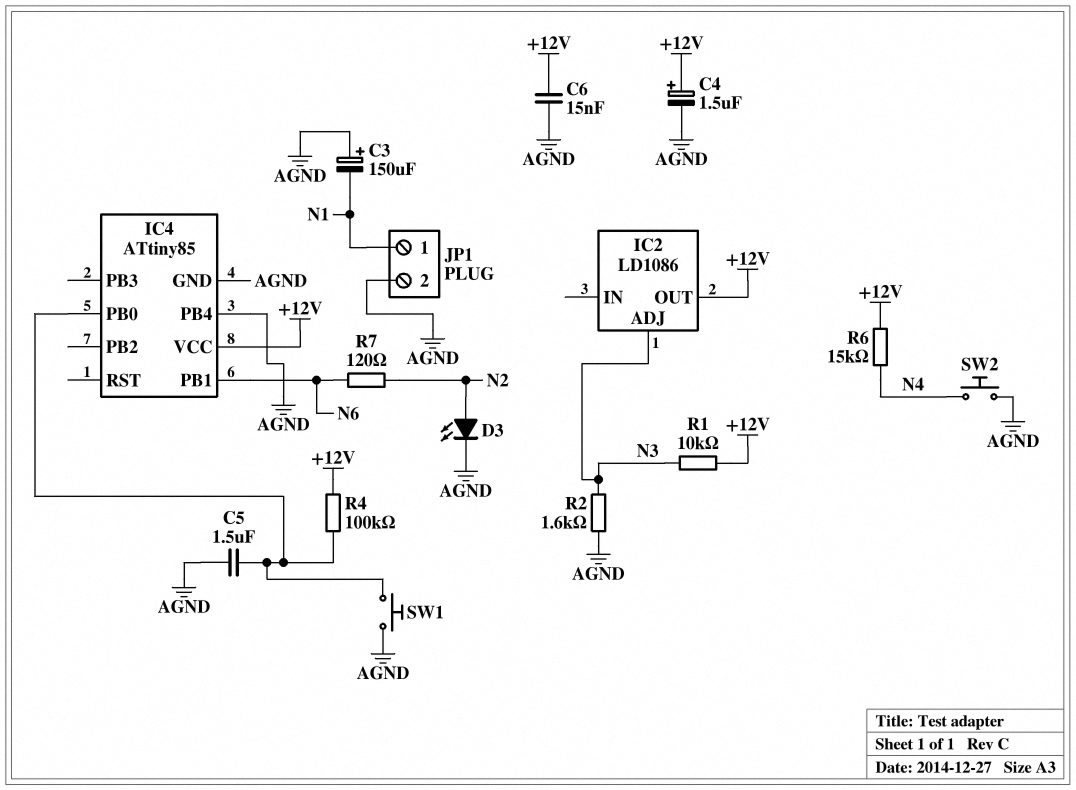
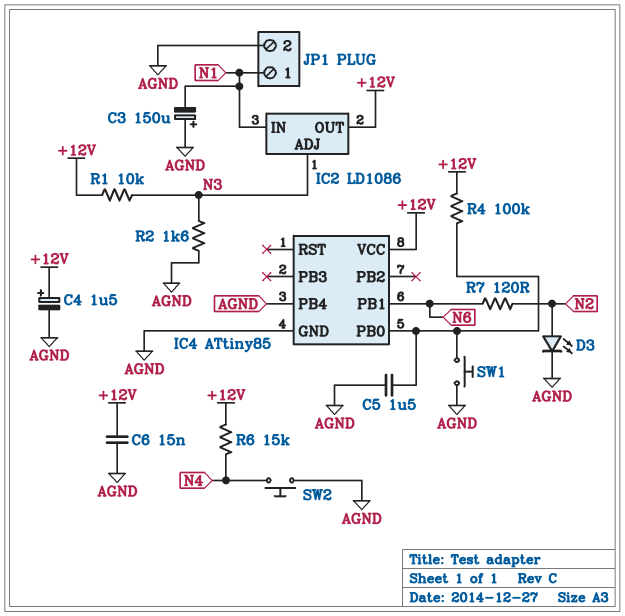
IC2 pin IN: none -> N1

